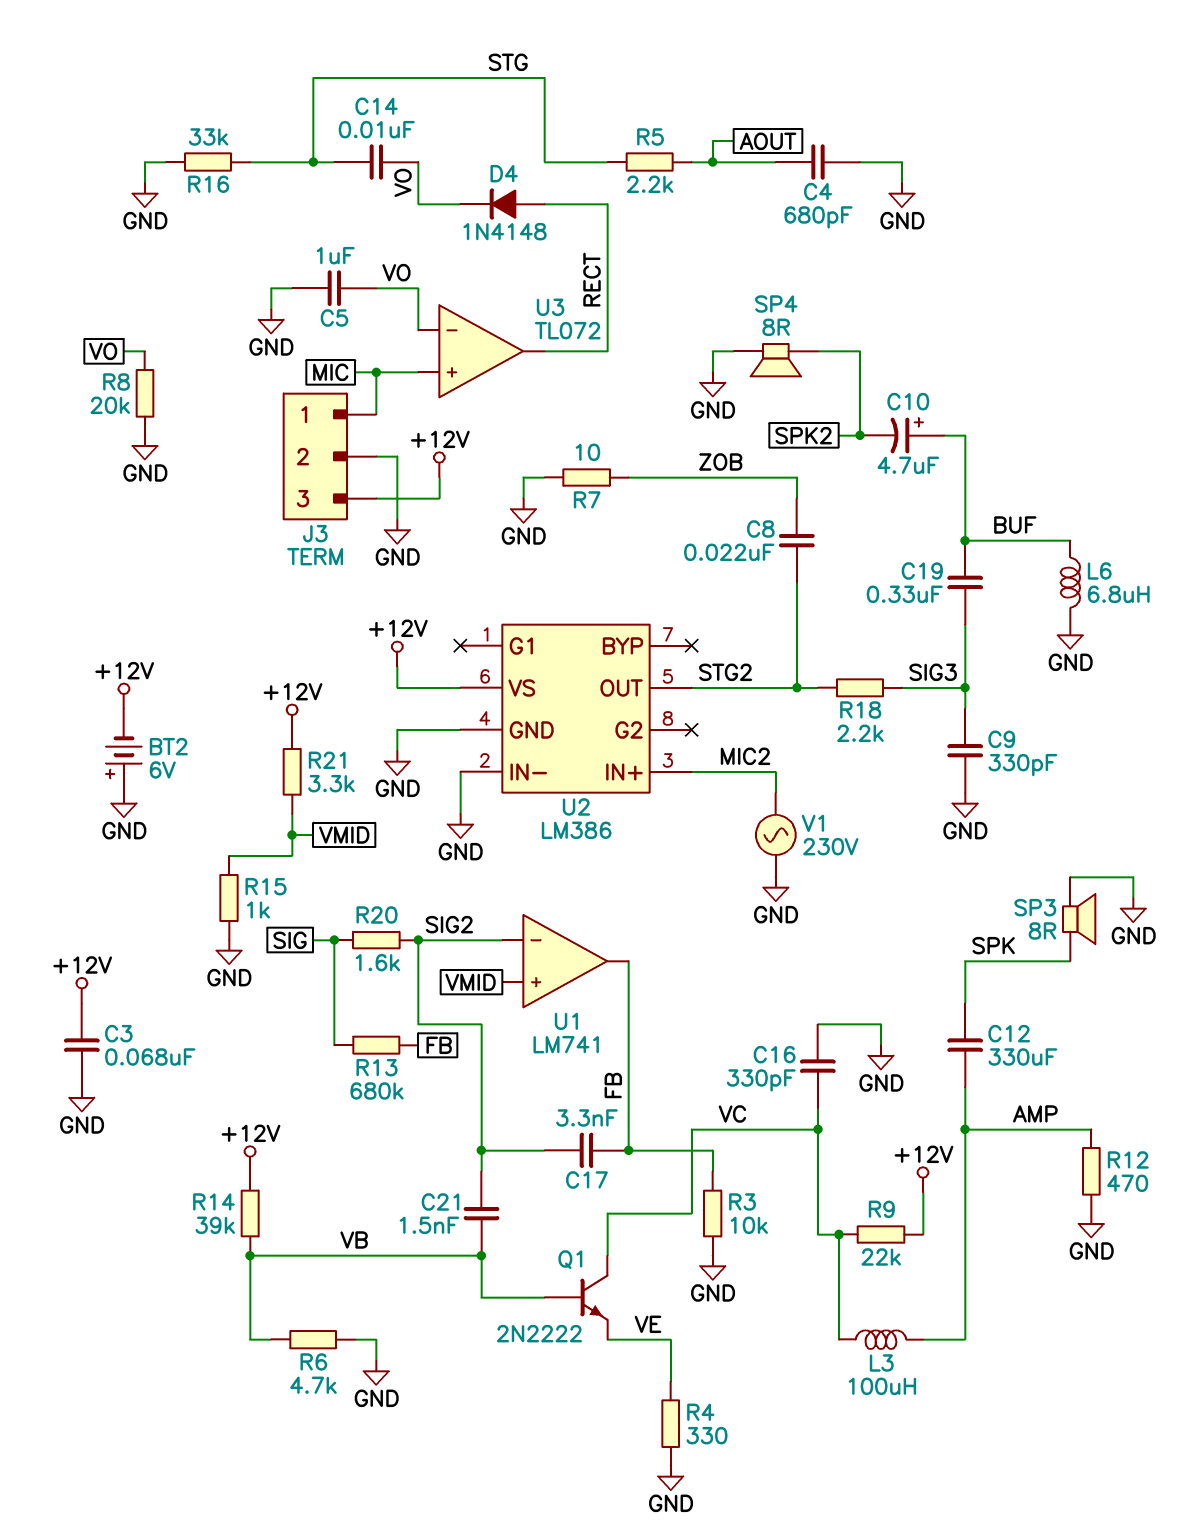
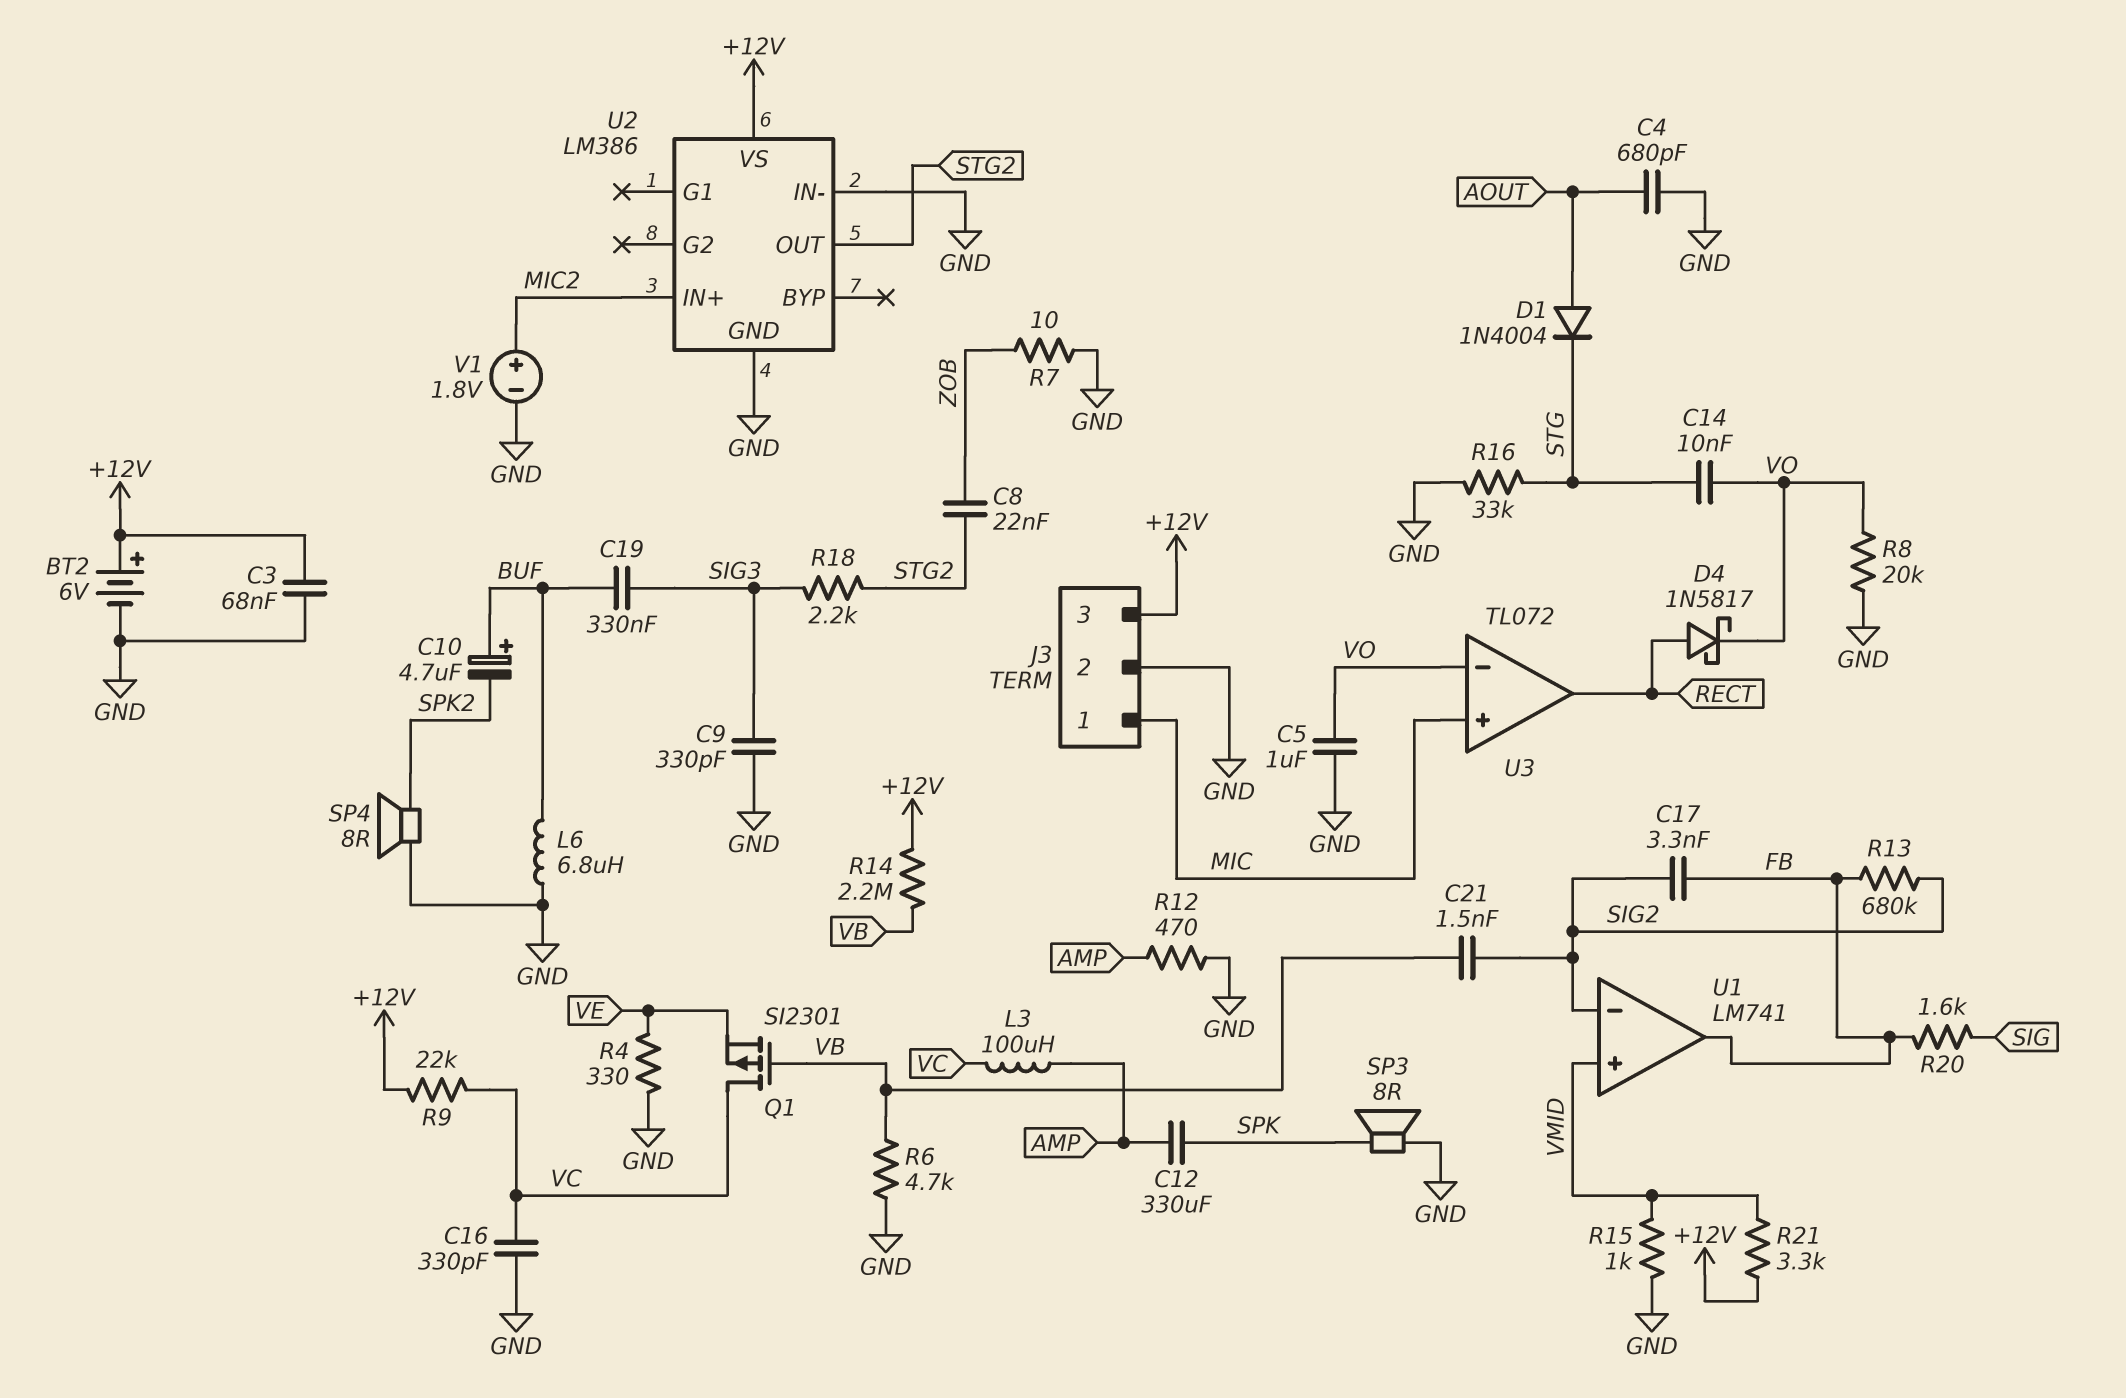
BT2: 6V (plus GND, minus +12V) -> 6V (plus +12V, minus GND)
D1: none -> diode 1N4004 (A AOUT, K STG)
D4: diode 1N4148 (A RECT, K VO) -> schottky 1N5817 (A RECT, K VO)
Q1: NPN 2N2222 (B VB, C VC, E VE) -> PMOS SI2301 (G VB, D VC, S VE)
R3: 10k (FB, GND) -> none
R5: 2.2k (AOUT, STG) -> none
R13: 680k (FB, SIG) -> 680k (FB, SIG2)
R14: 39k (+12V, VB) -> 2.2M (+12V, VB)
R20: 1.6k (SIG, SIG2) -> 1.6k (FB, SIG)
V1: AC 230V (GND, MIC2) -> 1.8V (plus MIC2, minus GND)

